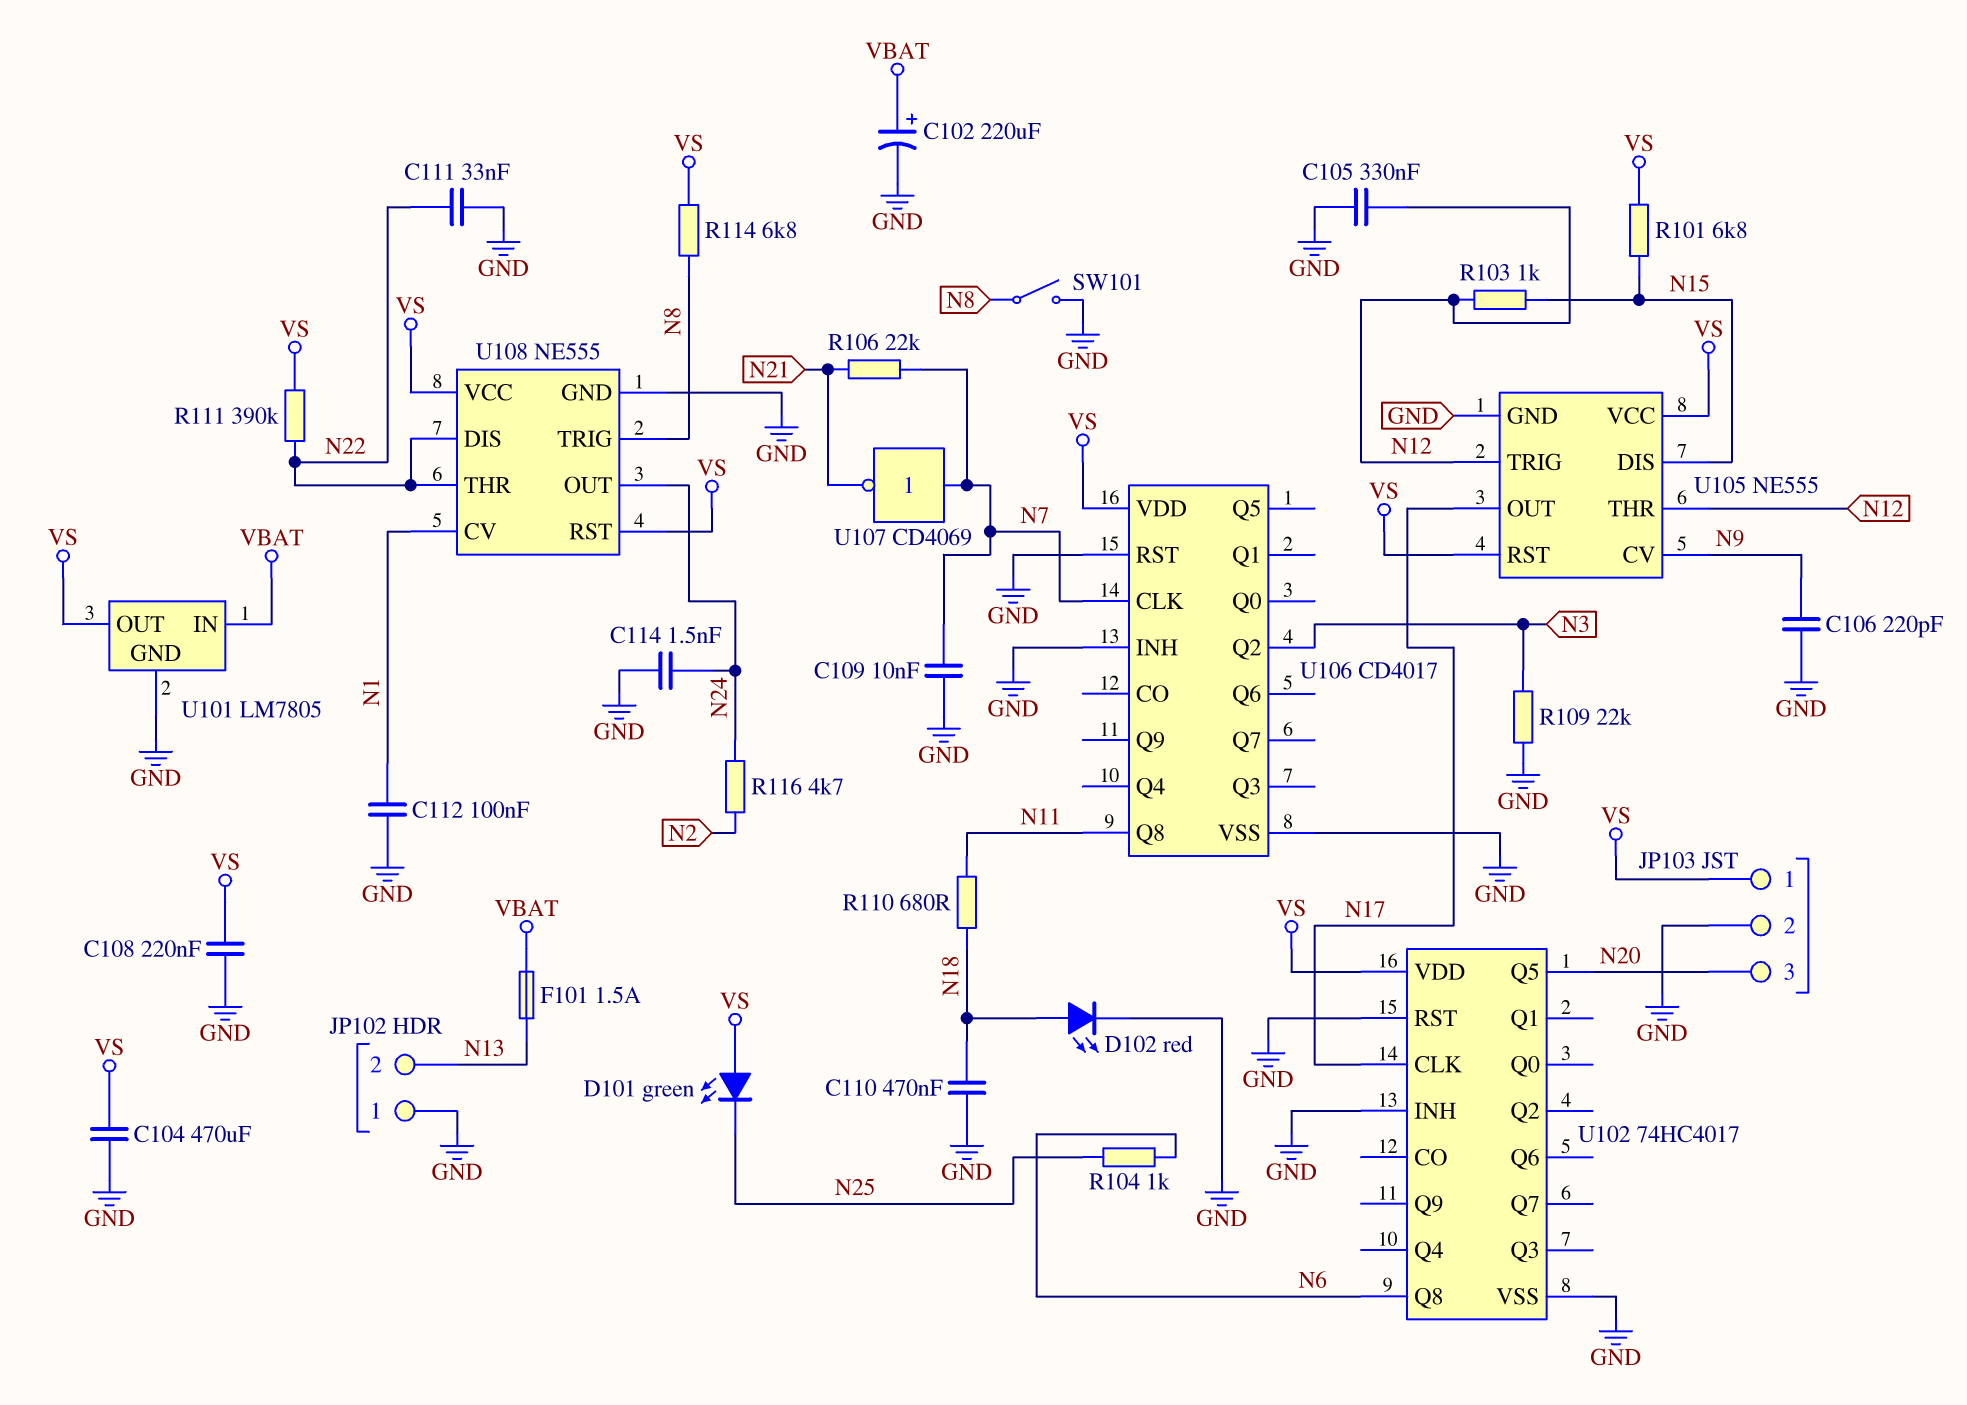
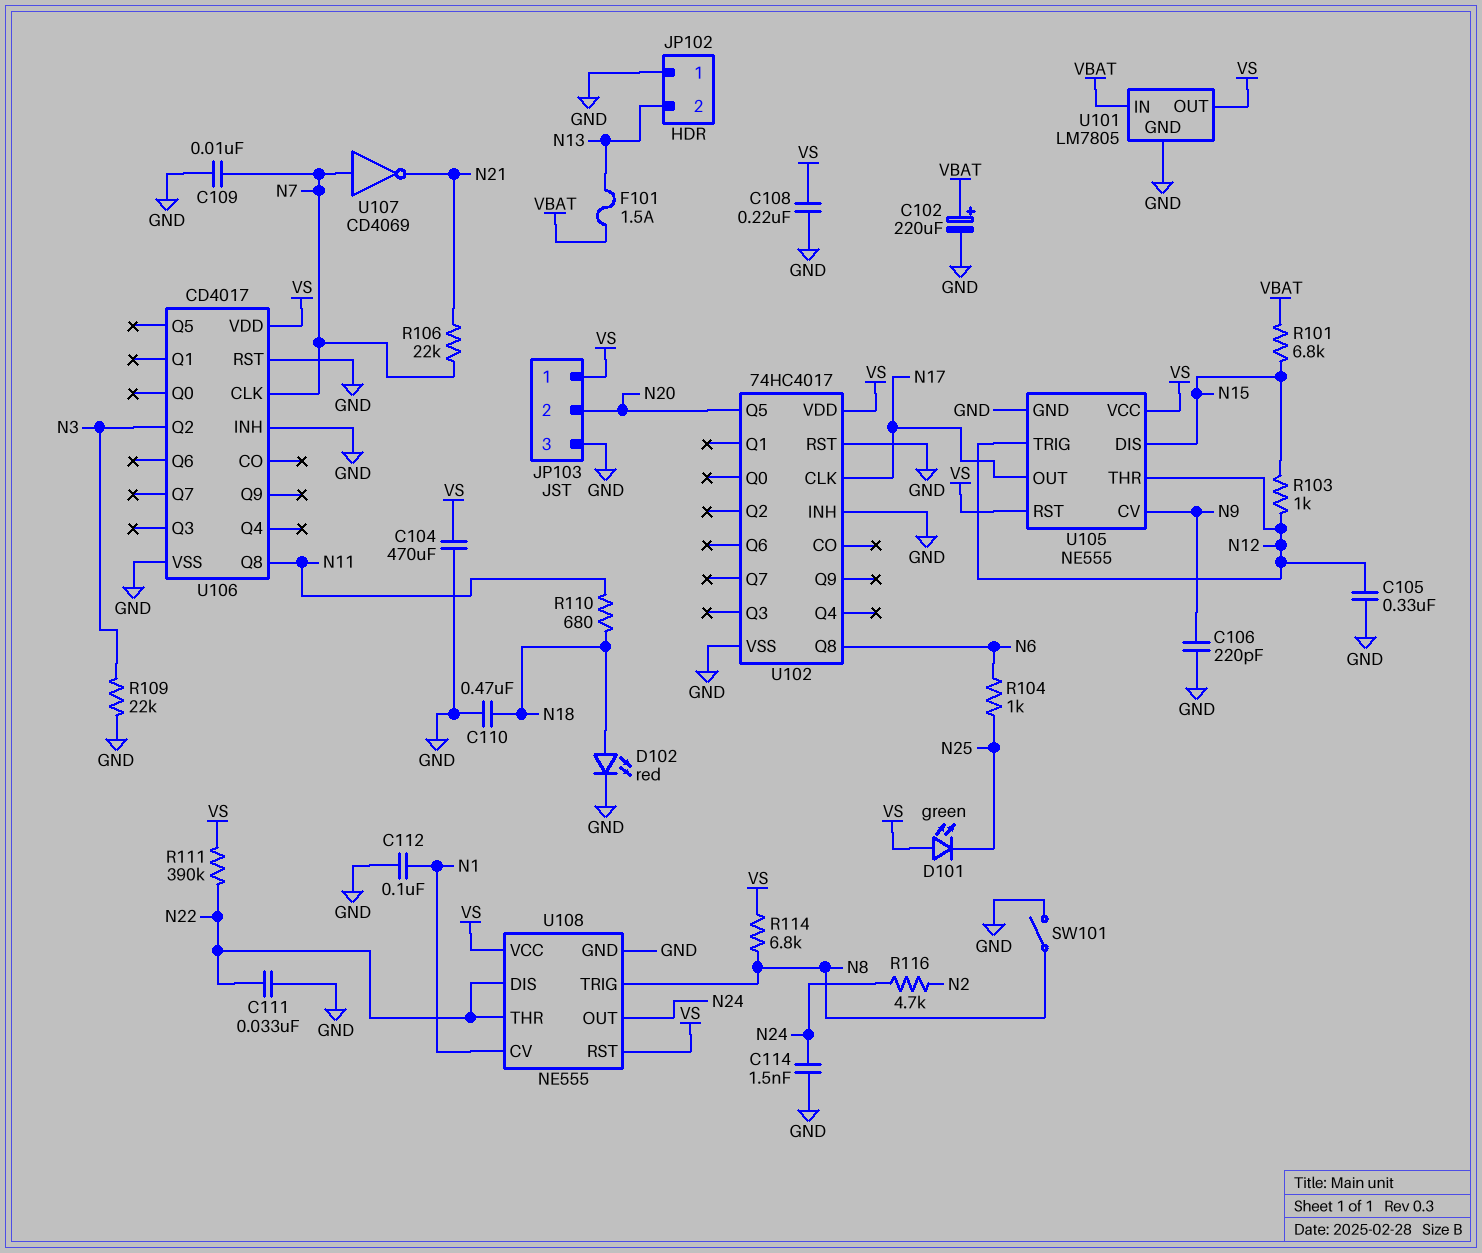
JP103 pin 2: GND -> N20
JP103 pin 3: N20 -> GND
R101: 6.8k (N15, VS) -> 6.8k (N15, VBAT)

